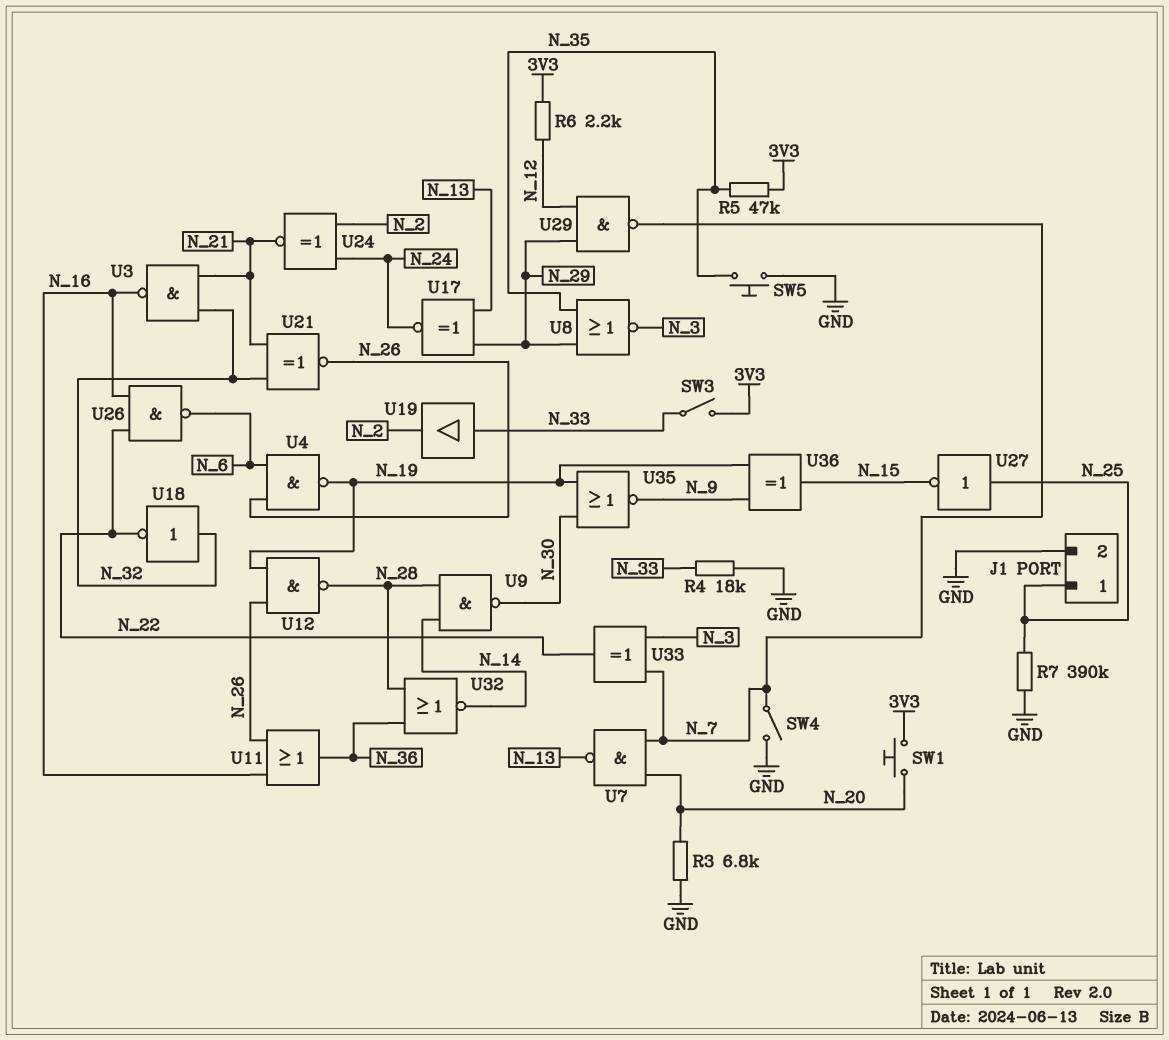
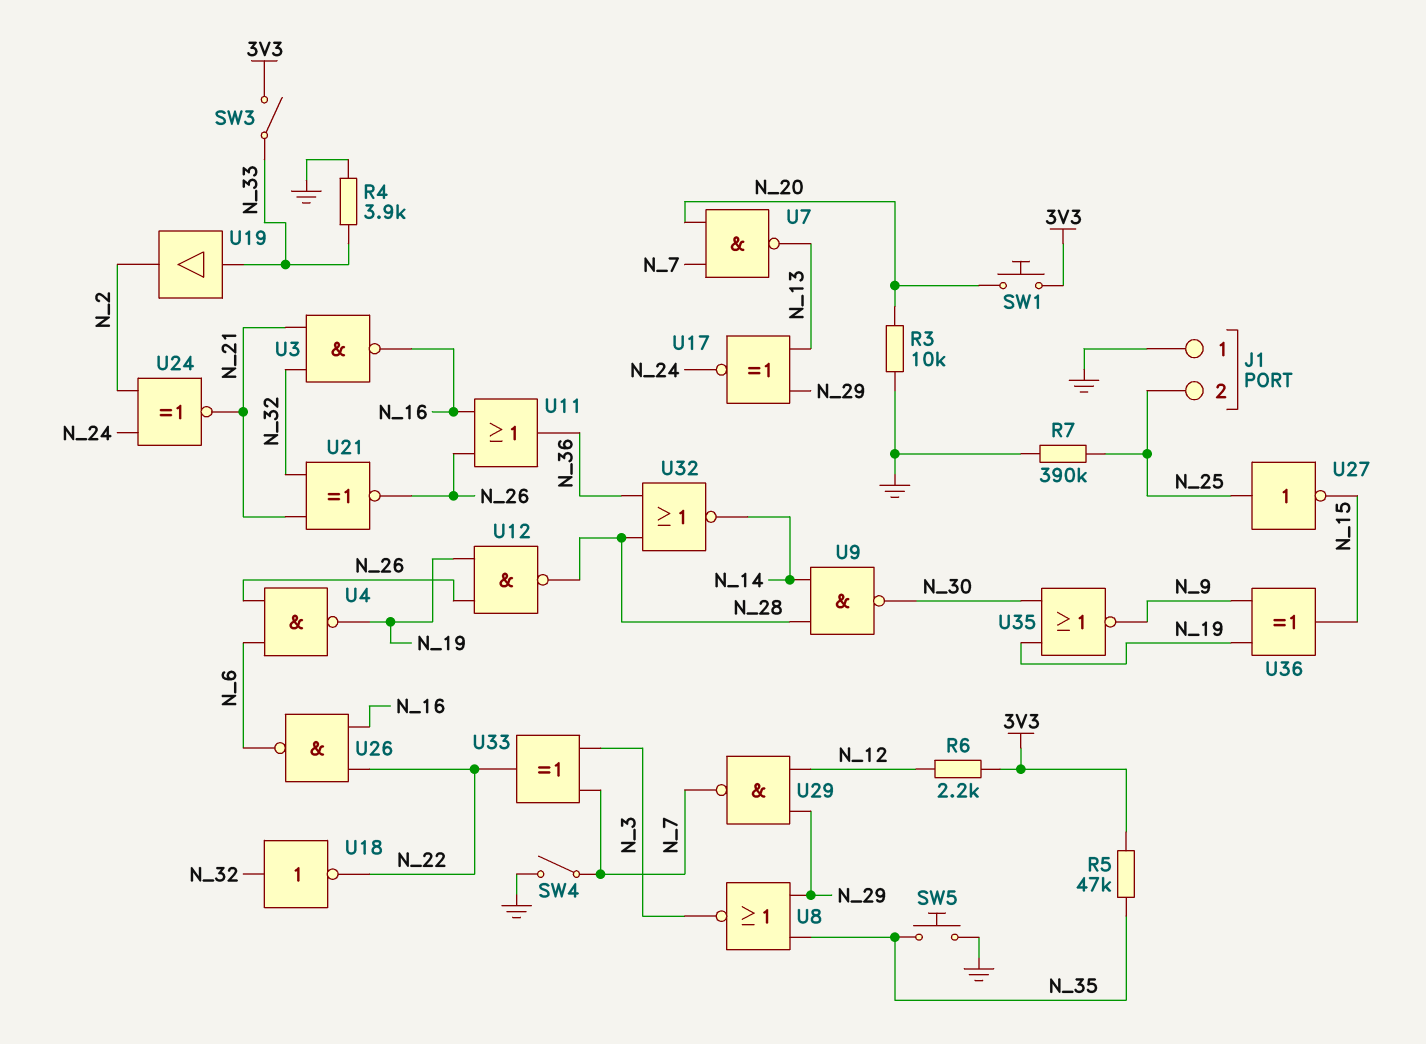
J1 pin 1: N_25 -> GND
J1 pin 2: GND -> N_25
R3: 6.8k (GND, N_20) -> 10k (GND, N_20)
R4: 18k (GND, N_33) -> 3.9k (GND, N_33)

